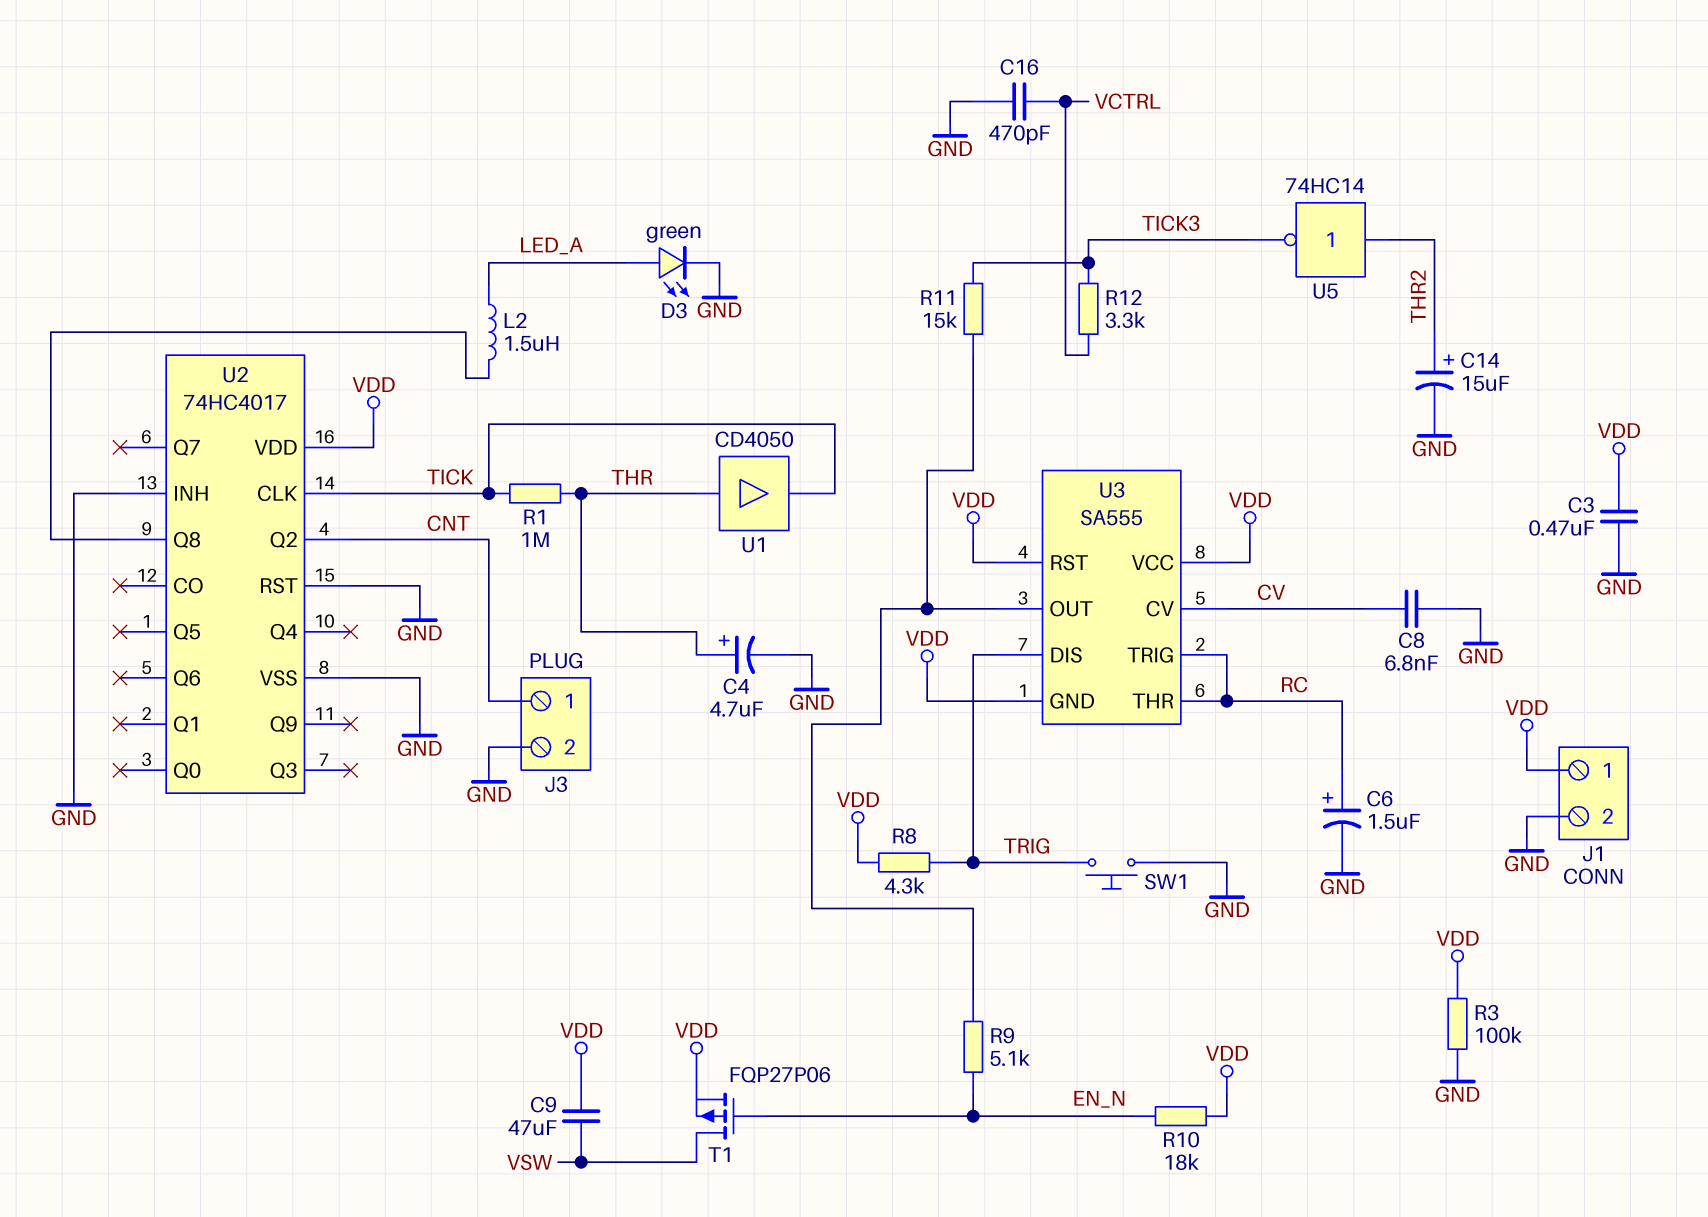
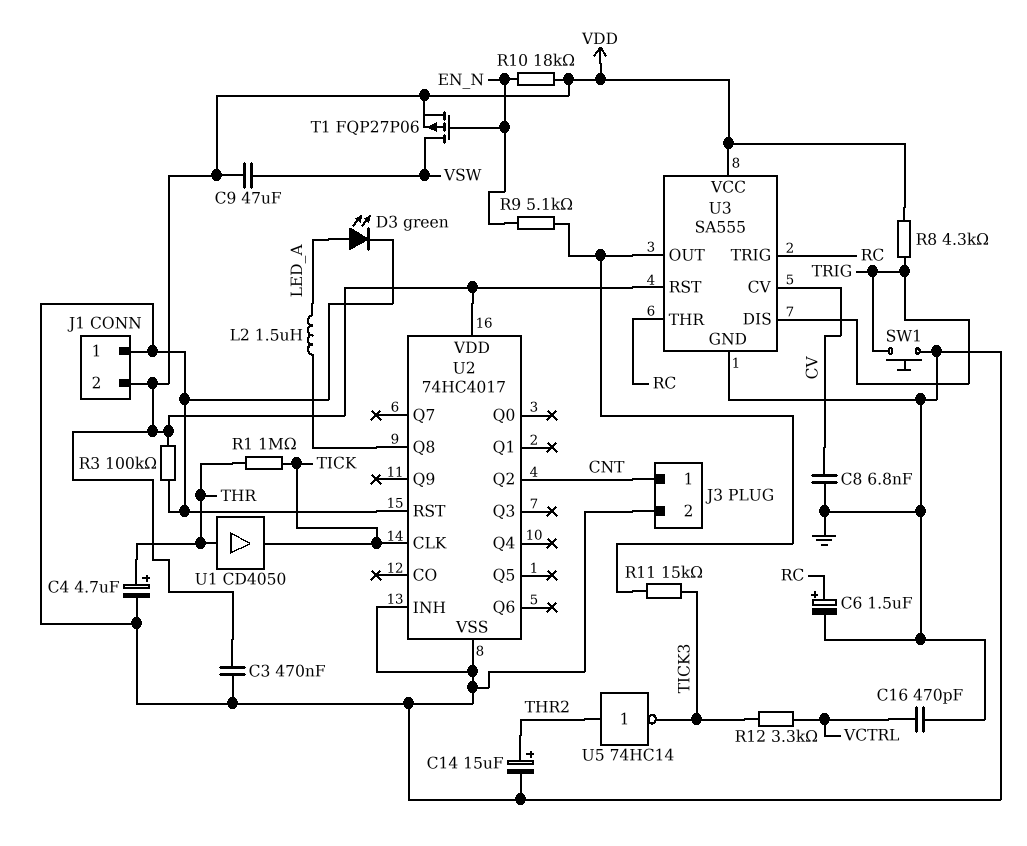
J1 pin 1: VDD -> GND
J1 pin 2: GND -> VDD
U3 pin GND: VDD -> GND

